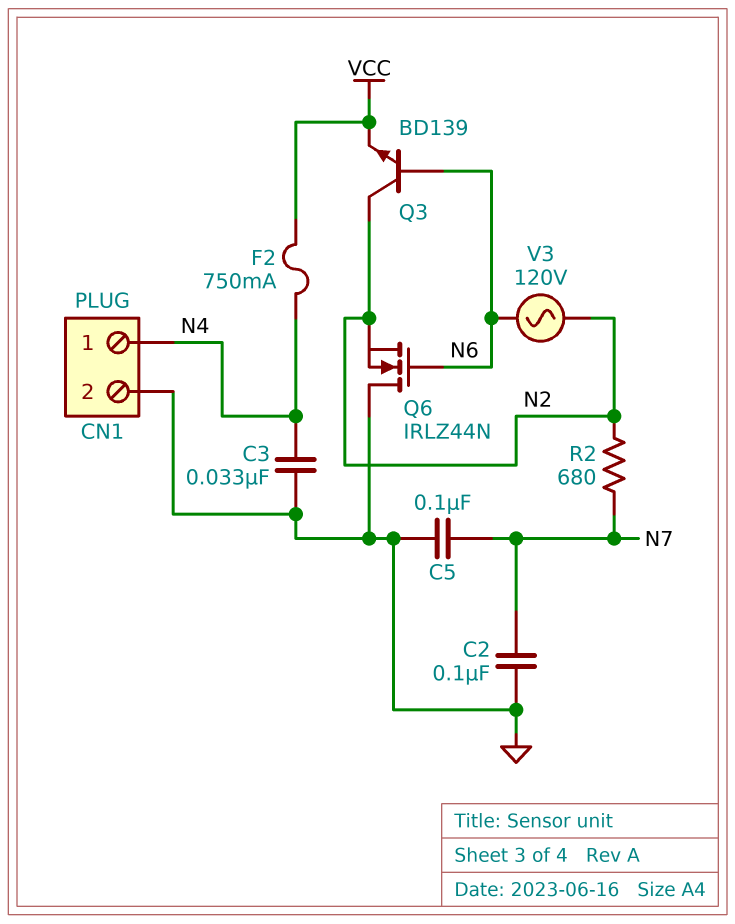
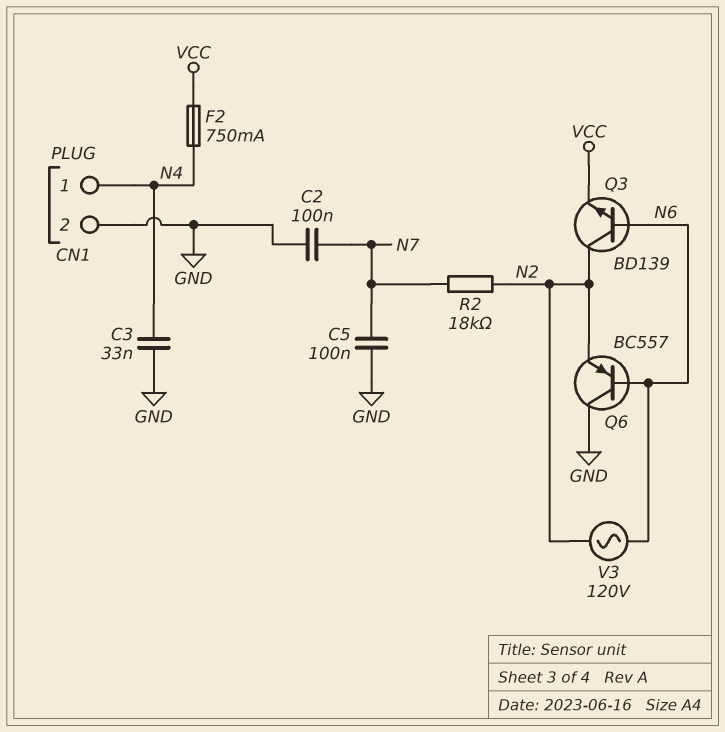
Q6: NMOS IRLZ44N (G N6, D GND, S N2) -> PNP BC557 (B N6, C GND, E N2)
R2: 680 (N2, N7) -> 18k (N2, N7)

